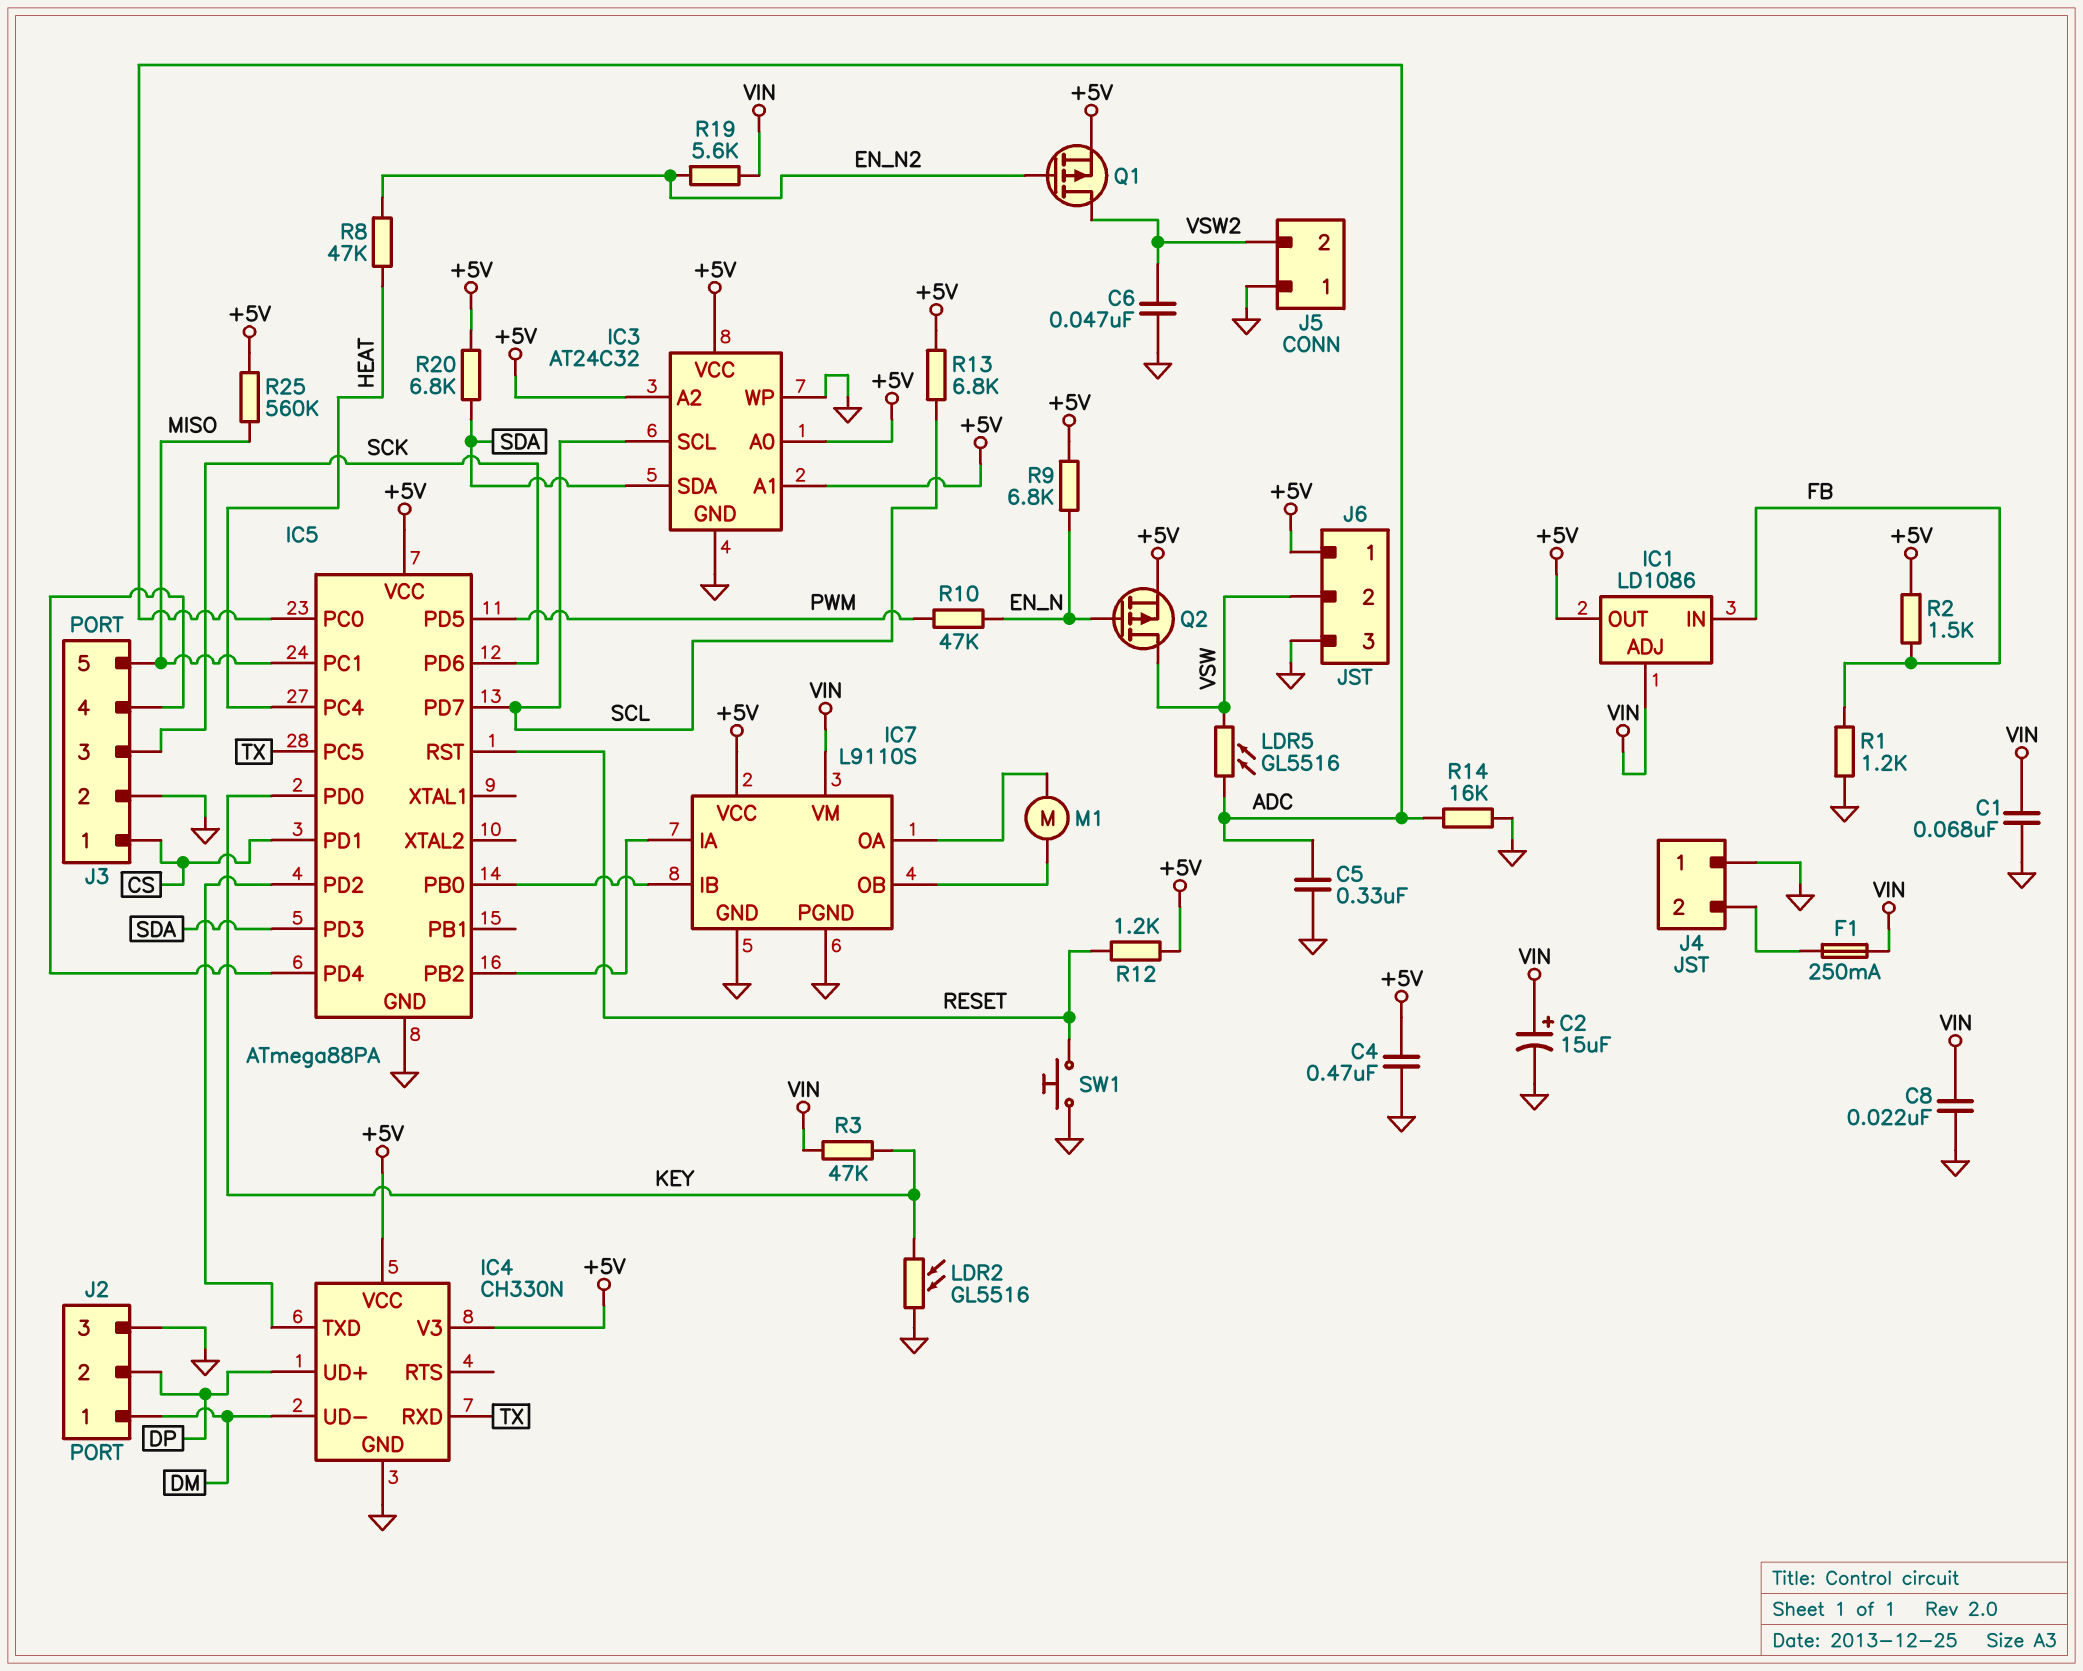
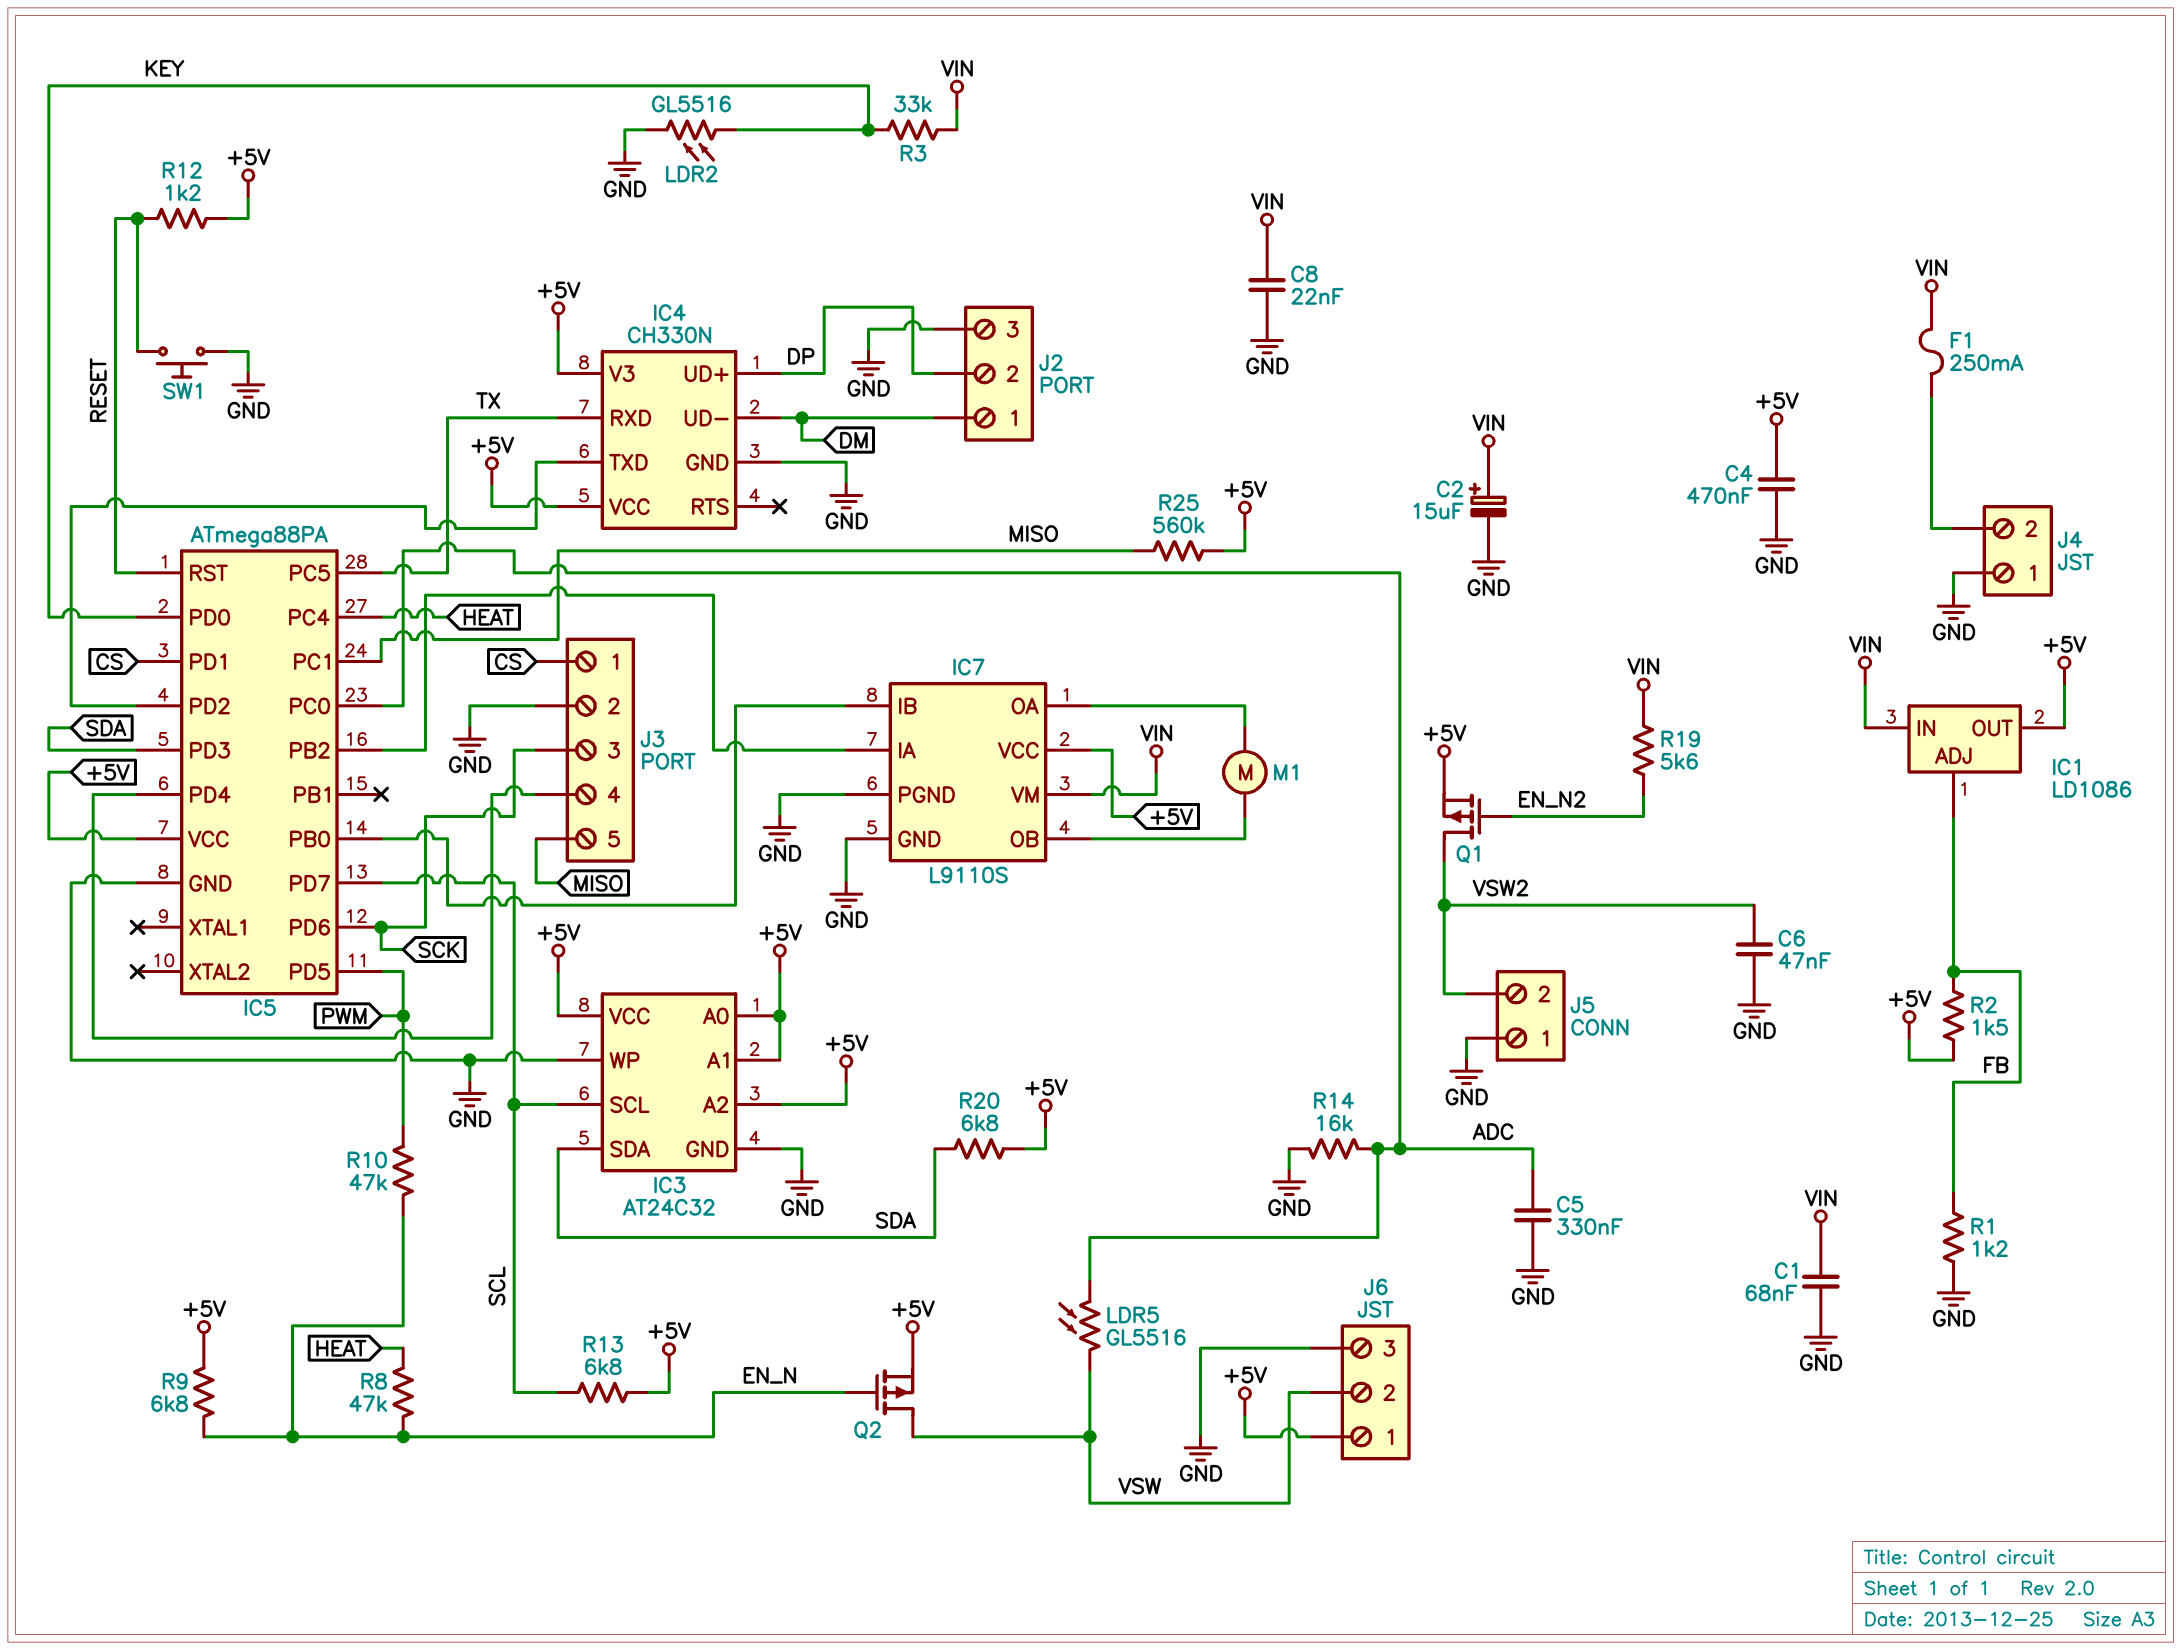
IC1 pin ADJ: VIN -> FB
IC1 pin IN: FB -> VIN
R3: 47k (KEY, VIN) -> 33k (KEY, VIN)
R8: 47k (EN_N2, HEAT) -> 47k (EN_N, HEAT)

